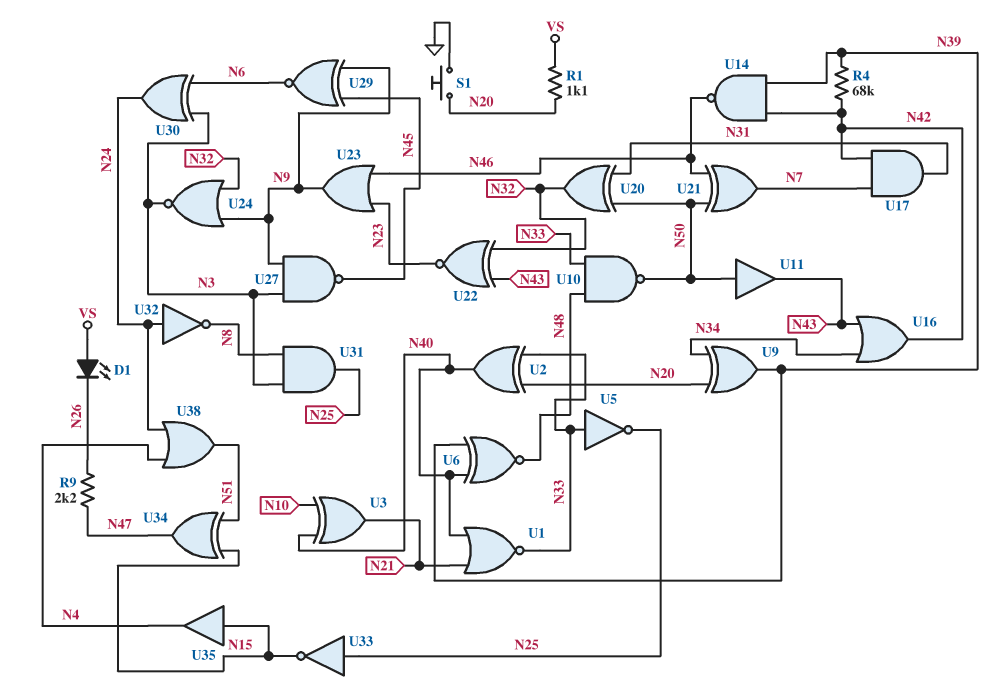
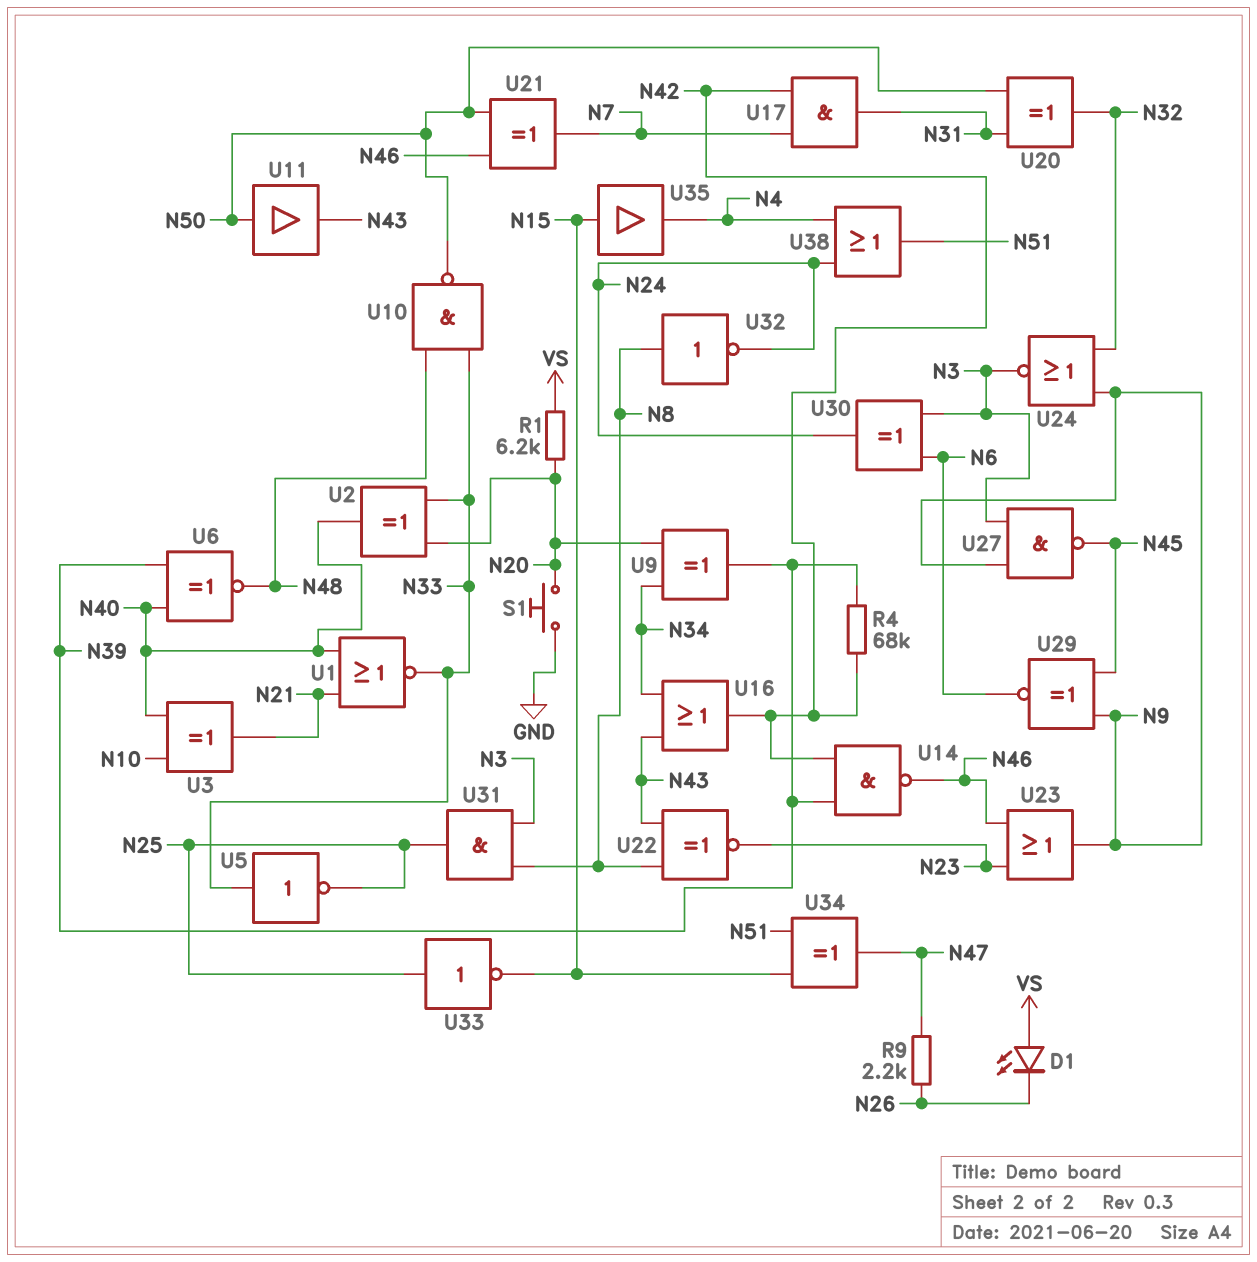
R1: 1.1k (N20, VS) -> 6.2k (N20, VS)
U22: XNOR (in N32, in N43, out N23) -> XNOR (in N8, in N43, out N23)
U32: NOT (in N24, out N8) -> NOT (in N8, out N24)

